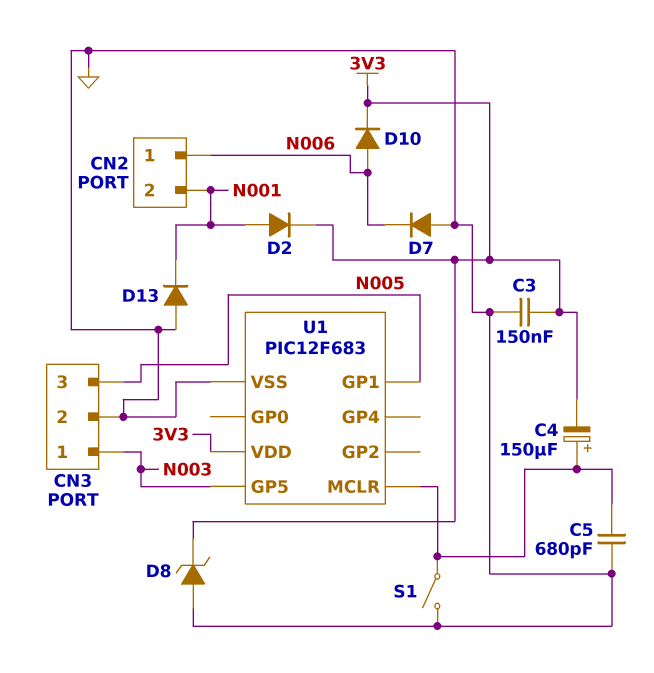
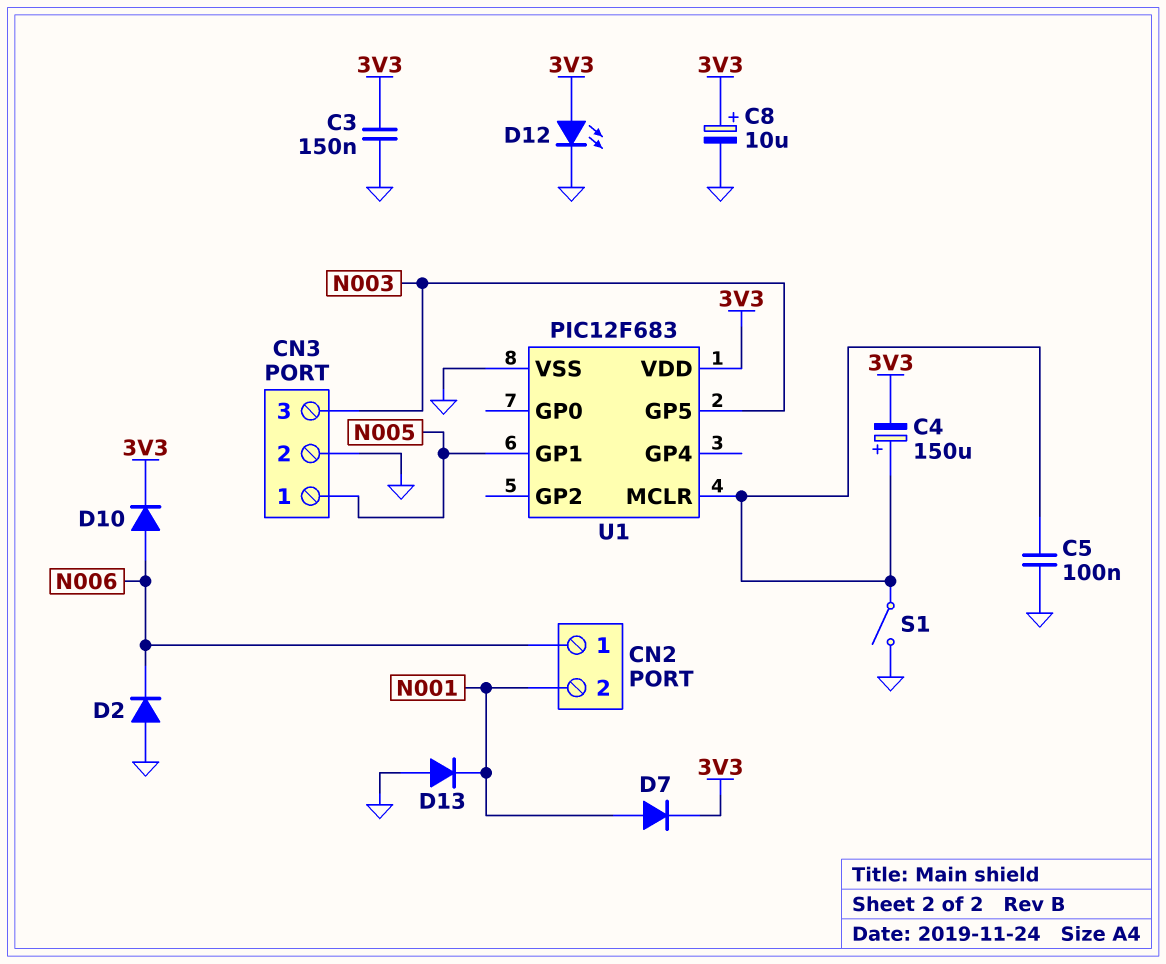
C5: 680pF (GND, U1/MCLR) -> 100nF (GND, U1/MCLR)
C8: none -> 10uF (plus 3V3, minus GND)
CN3 pin 1: N003 -> N005
CN3 pin 3: N005 -> N003
D2: diode (A N001, K 3V3) -> diode (A GND, K N006)
D7: diode (A GND, K N006) -> diode (A N001, K 3V3)
D8: zener (A GND, K 3V3) -> none
D12: none -> LED (A 3V3, K GND)

